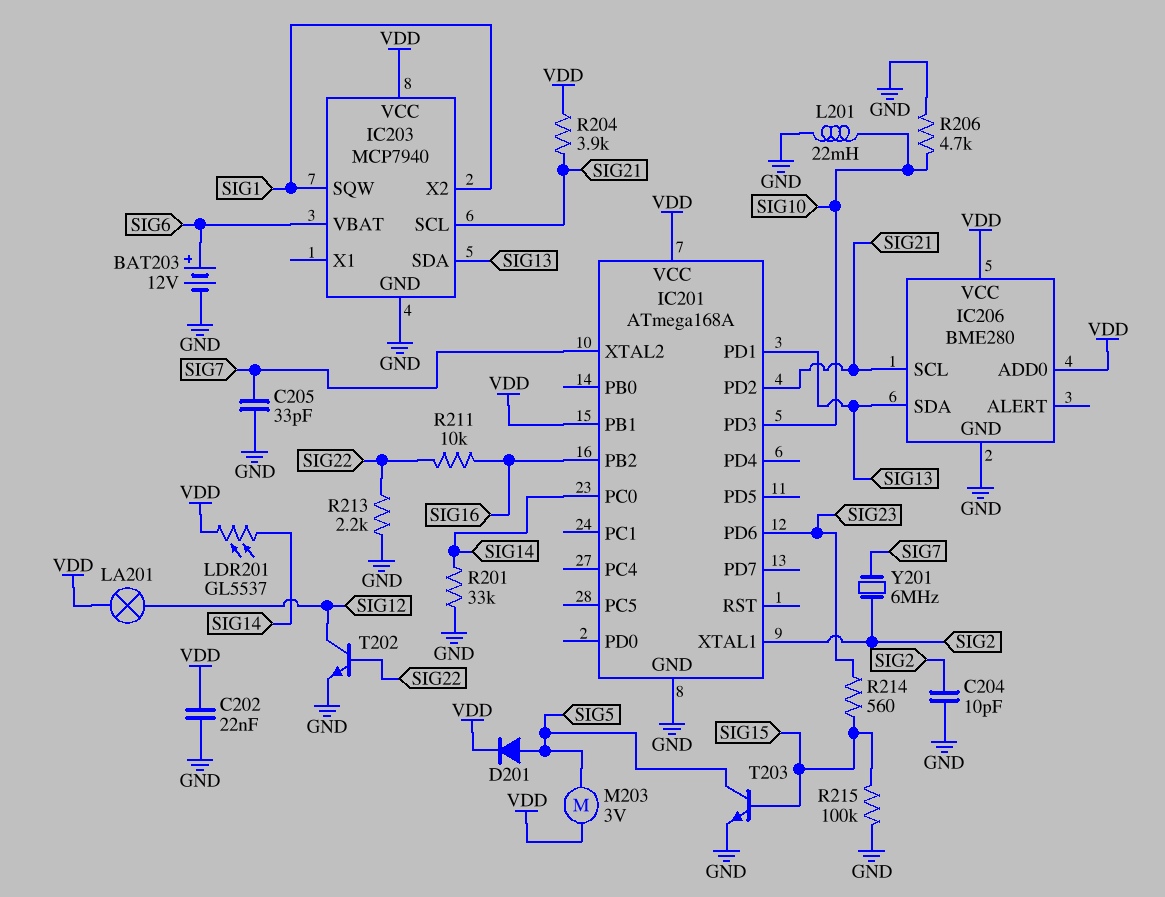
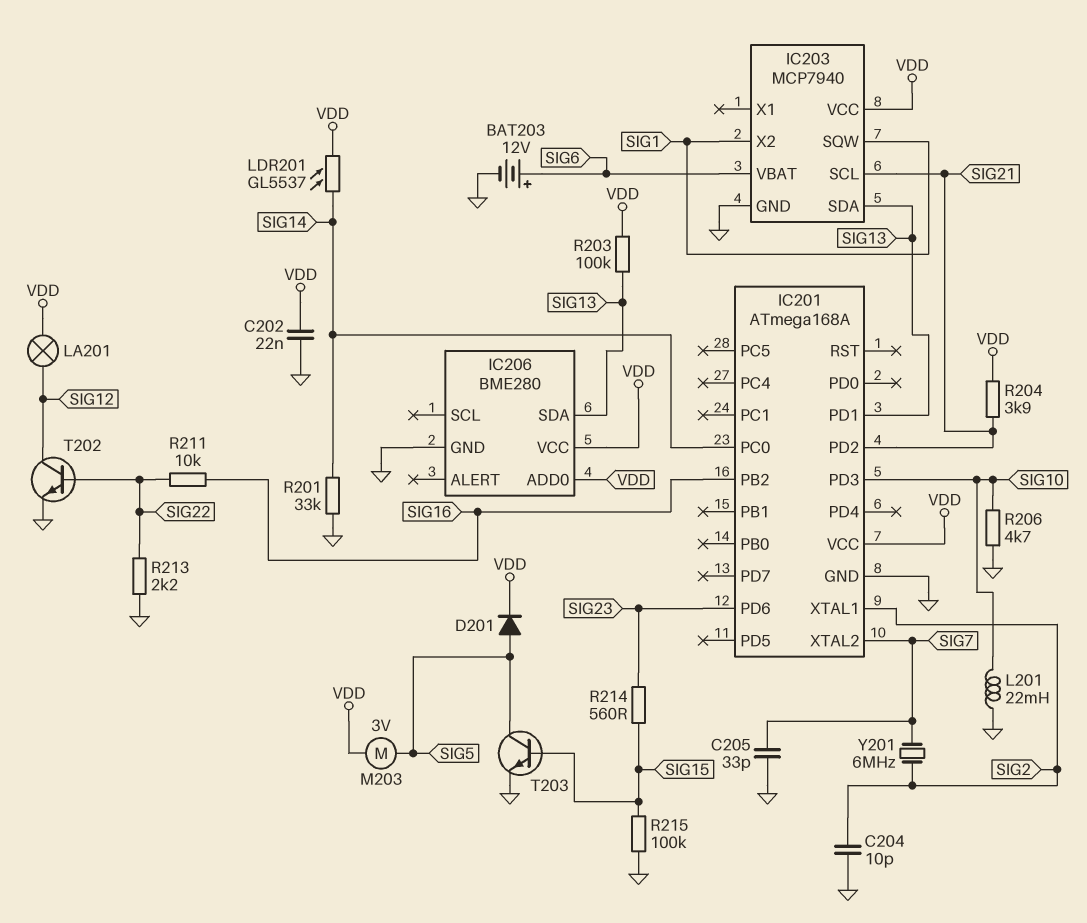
IC201 pin PB1: VDD -> none
IC206 pin SCL: SIG21 -> none
R203: none -> 100k (SIG13, VDD)

